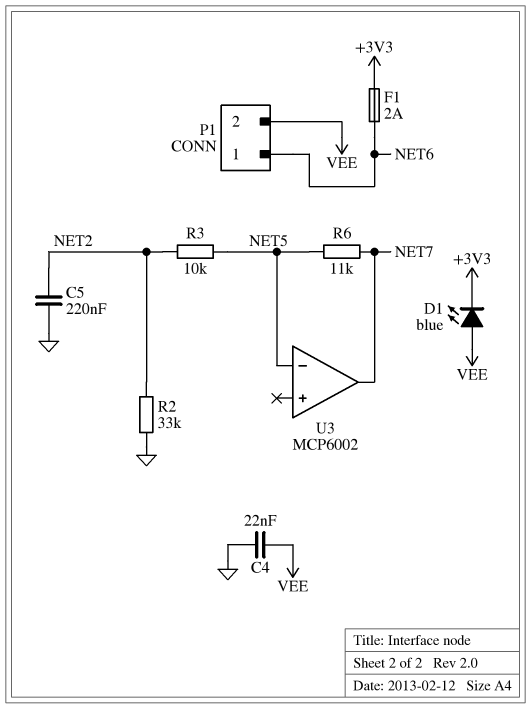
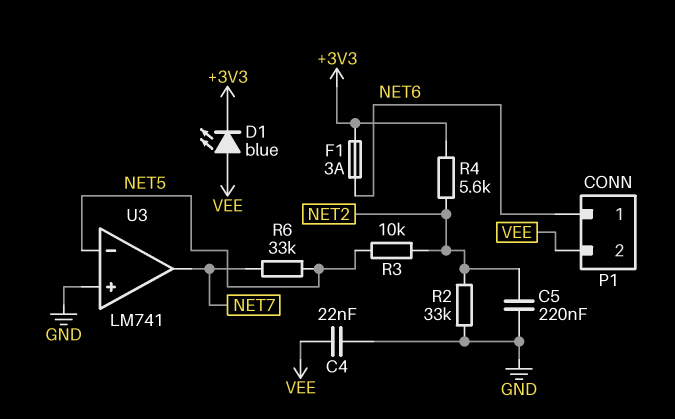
F1: 2A (+3V3, NET6) -> 3A (+3V3, NET6)
R4: none -> 5.6k (+3V3, NET2)
R6: 11k (NET5, NET7) -> 33k (NET5, NET7)
U3: MCP6002 -> LM741
U3 pin in+: none -> GND

